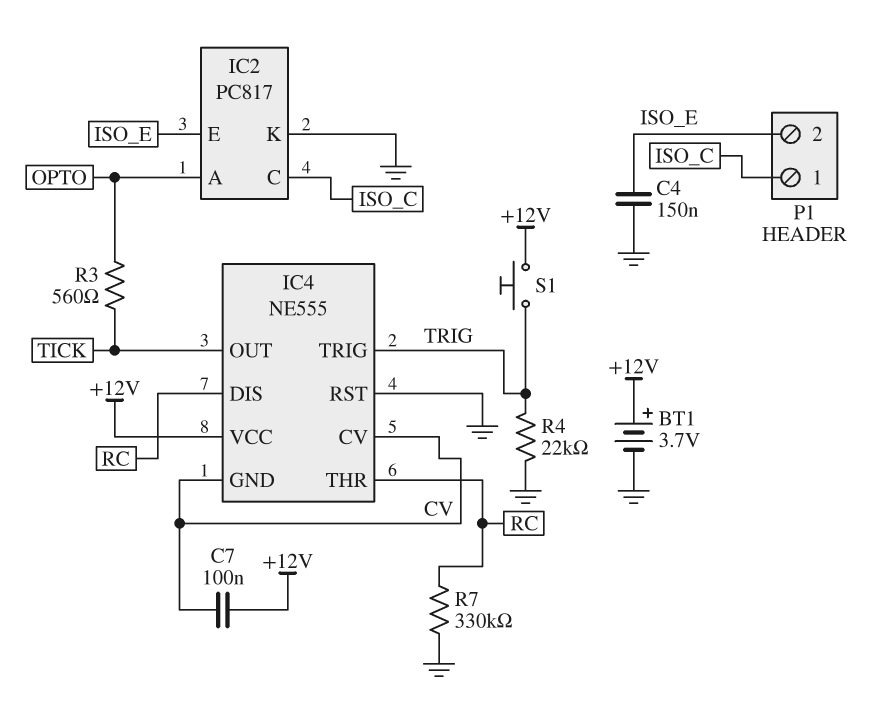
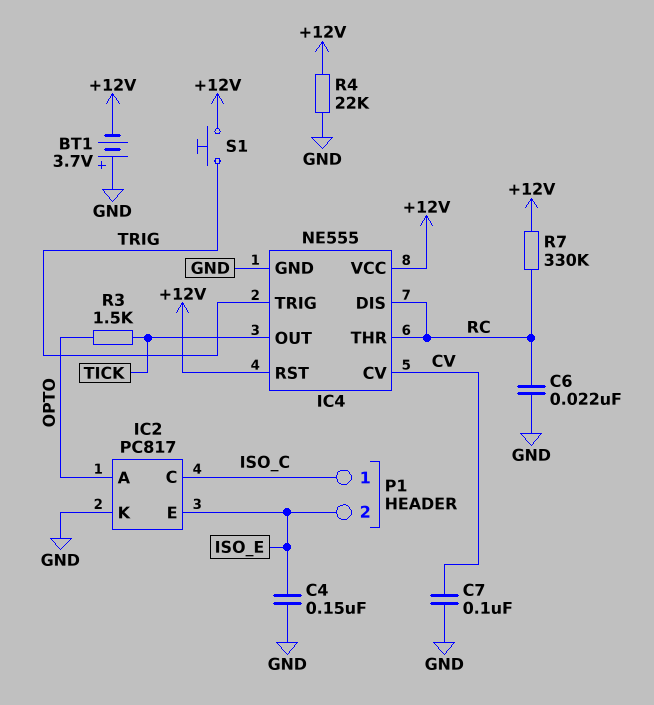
BT1: 3.7V (plus +12V, minus GND) -> 3.7V (plus GND, minus +12V)
C6: none -> 22nF (GND, RC)
C7: 100nF (+12V, CV) -> 100nF (CV, GND)
IC4 pin GND: CV -> GND
IC4 pin RST: GND -> +12V
R3: 560 (OPTO, TICK) -> 1.5k (OPTO, TICK)
R4: 22k (GND, TRIG) -> 22k (+12V, GND)
R7: 330k (GND, RC) -> 330k (+12V, RC)

